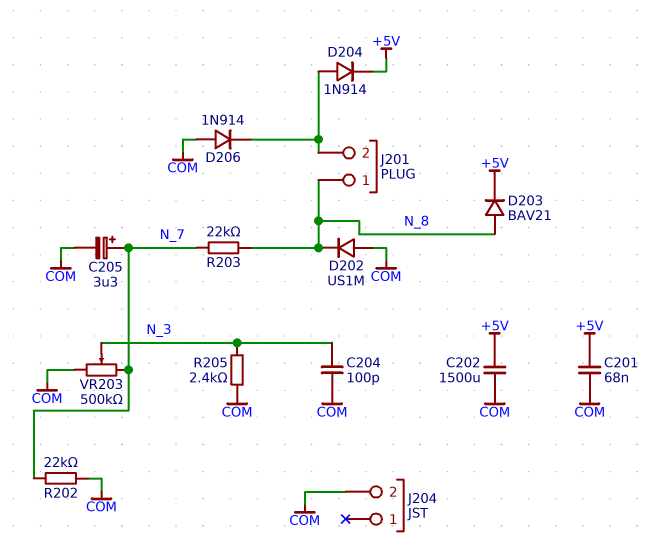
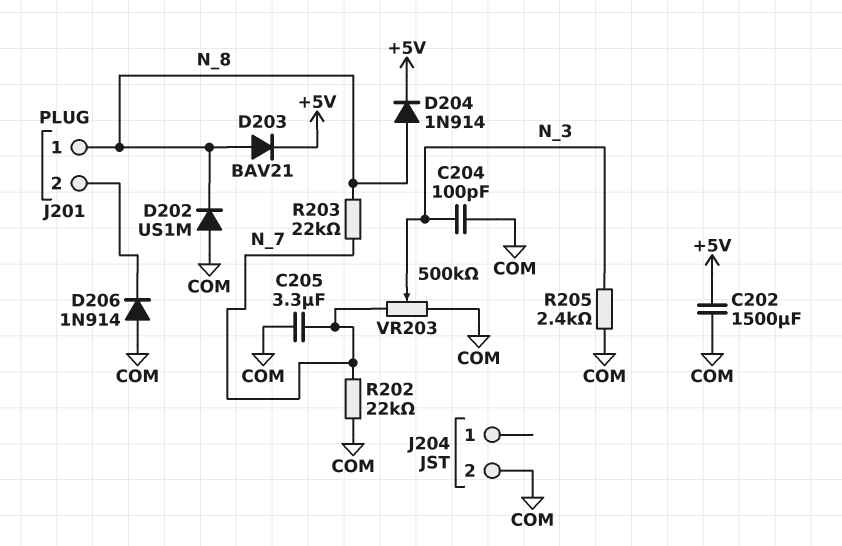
C201: 68nF (+5V, COM) -> none
C205: 3.3uF (plus N_7, minus COM) -> 3.3uF (COM, N_7)
D204: diode 1N914 (A J201/2, K +5V) -> diode 1N914 (A N_8, K +5V)

